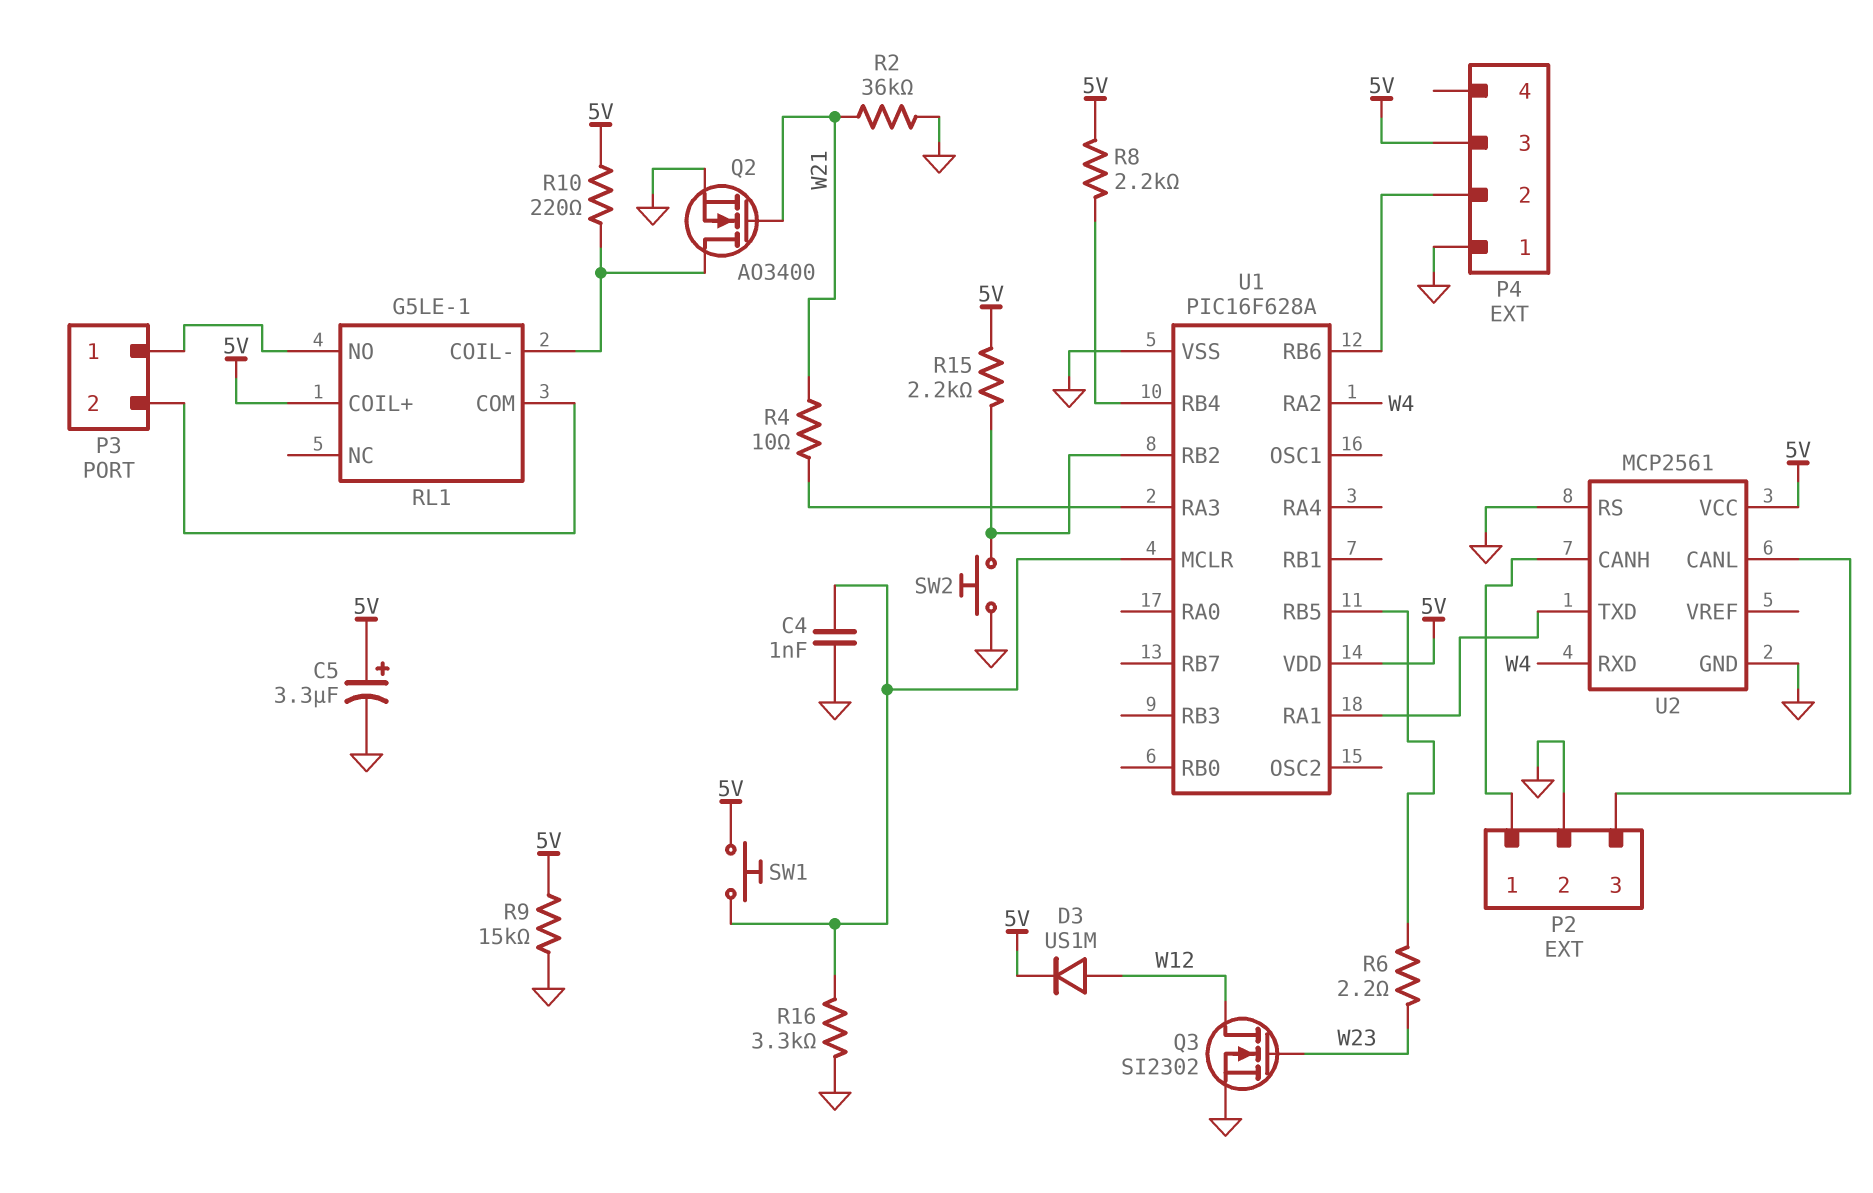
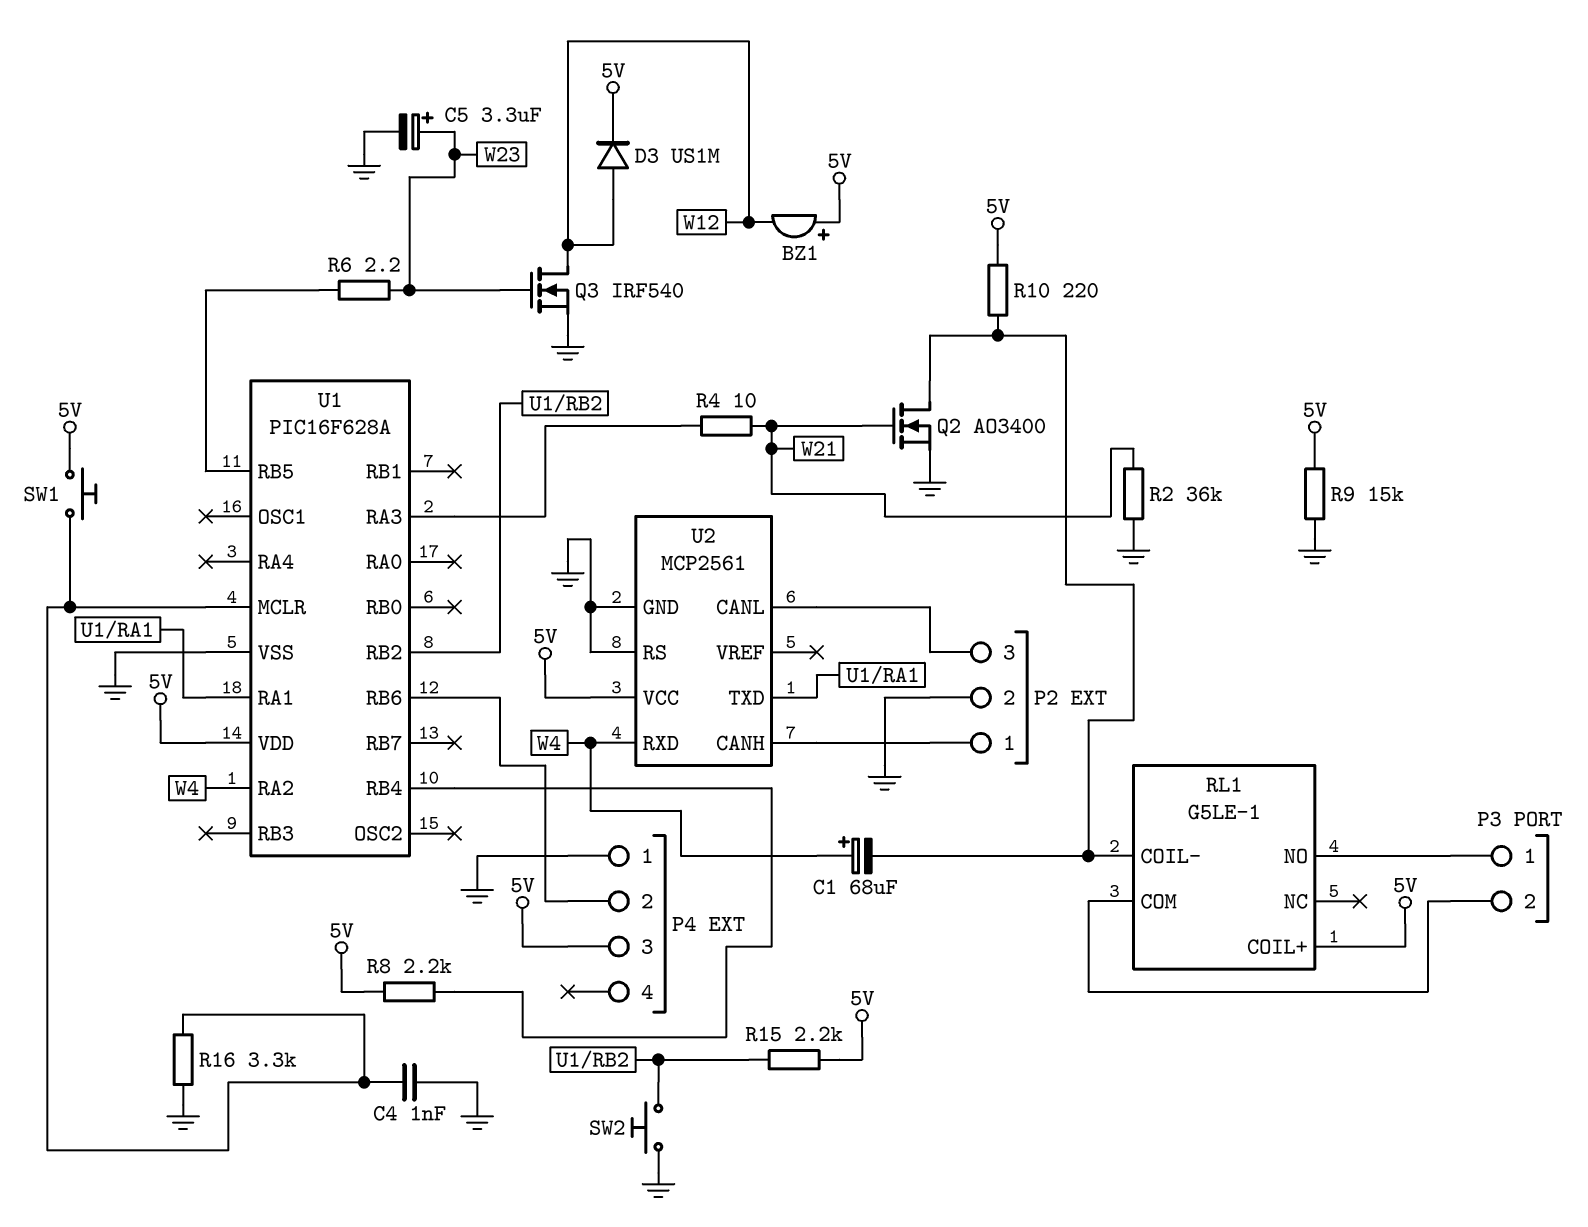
BZ1: none -> buzzer (plus 5V, minus W12)
C1: none -> 68uF (plus W4, minus RL1/COIL-)
C5: 3.3uF (plus 5V, minus GND) -> 3.3uF (plus W23, minus GND)
Q3: NMOS SI2302 (G W23, D W12, S GND) -> NMOS IRF540 (G W23, D W12, S GND)

